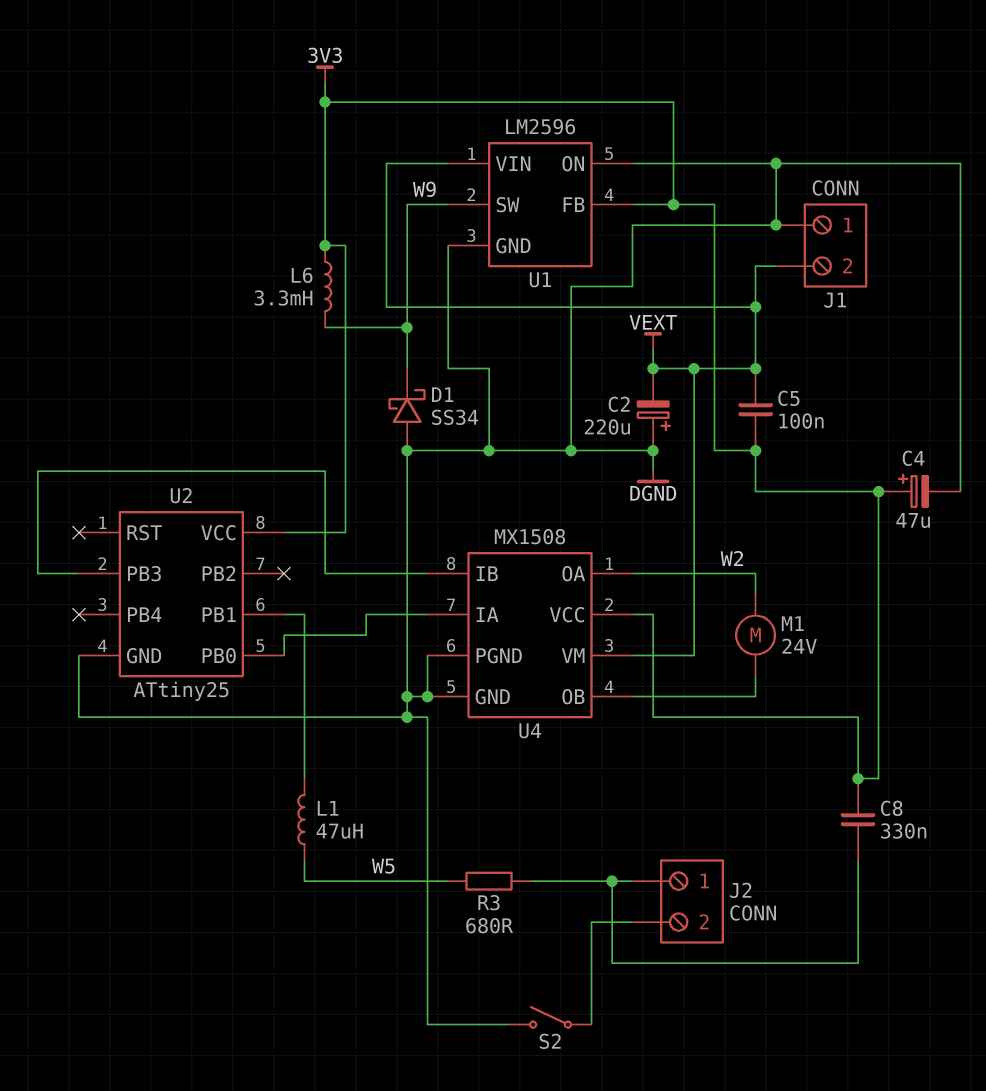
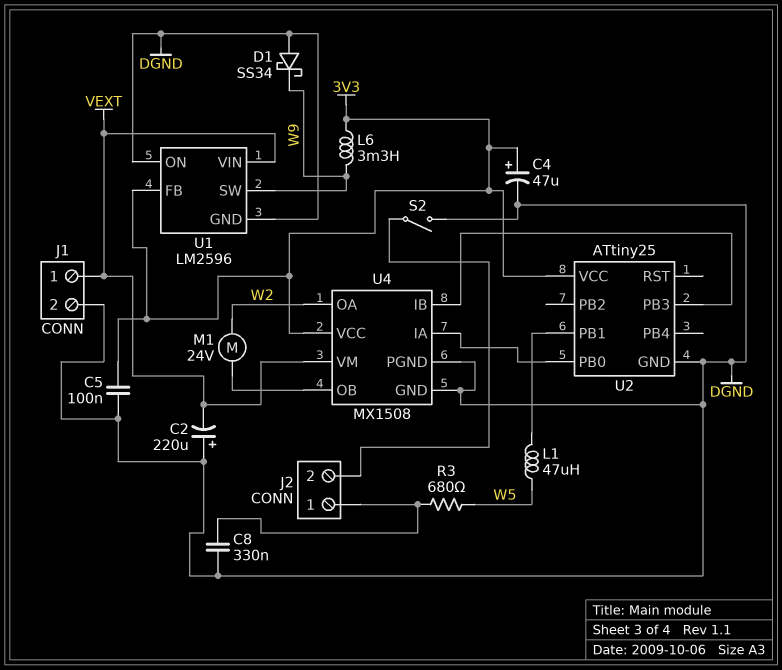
C5: 100nF (3V3, VEXT) -> 100nF (3V3, DGND)
C8: 330nF (3V3, J2/1) -> 330nF (DGND, J2/1)
J1 pin 1: DGND -> VEXT
J1 pin 2: VEXT -> DGND

